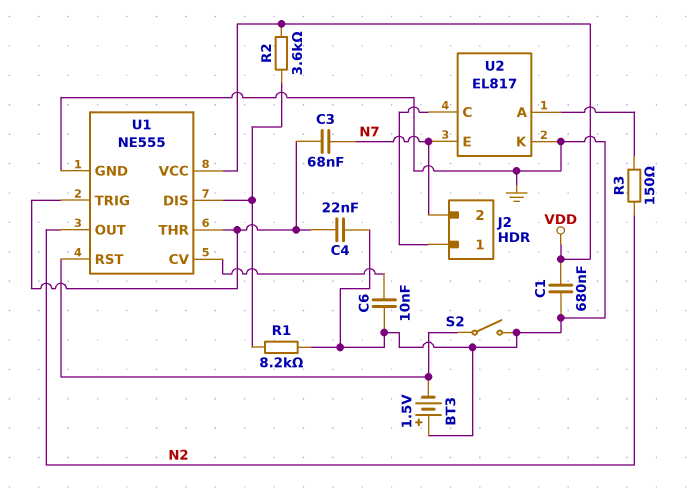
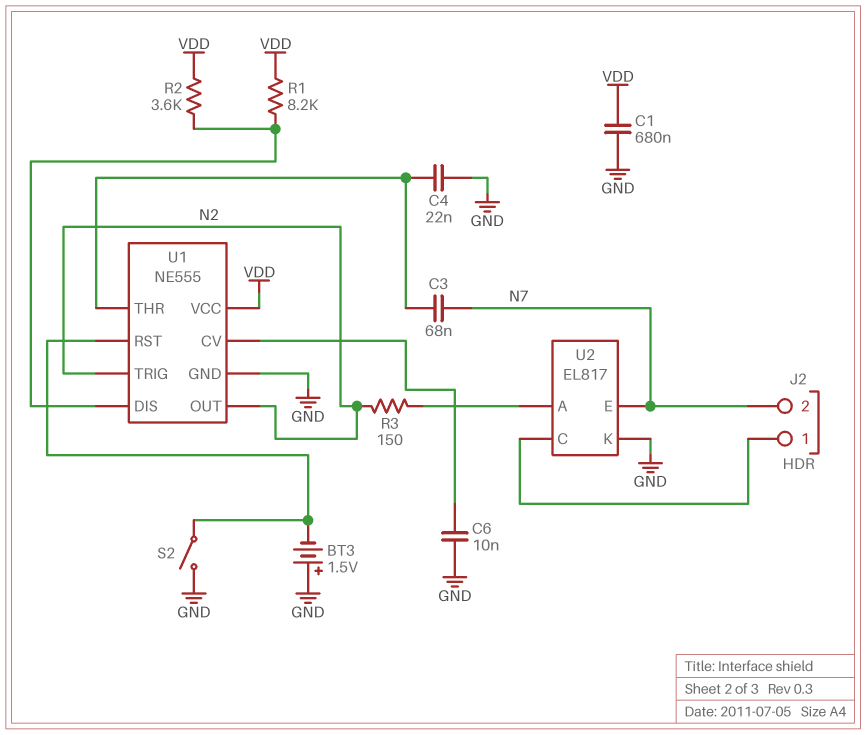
R1: 8.2k (GND, U1/DIS) -> 8.2k (U1/DIS, VDD)
U1 pin TRIG: U1/THR -> N2

